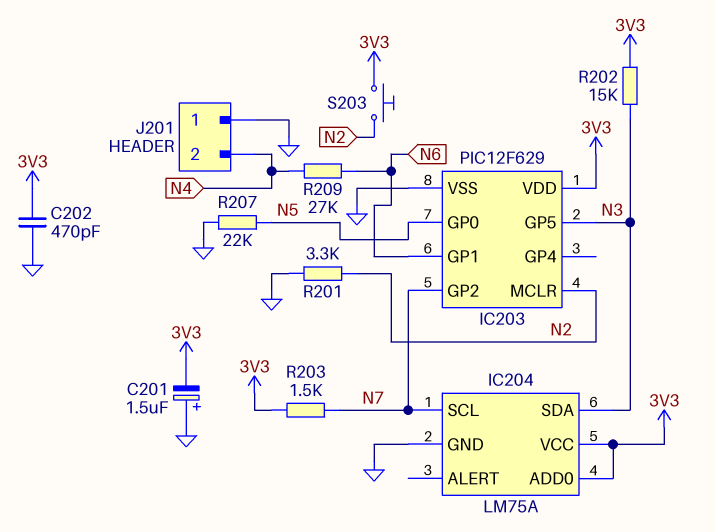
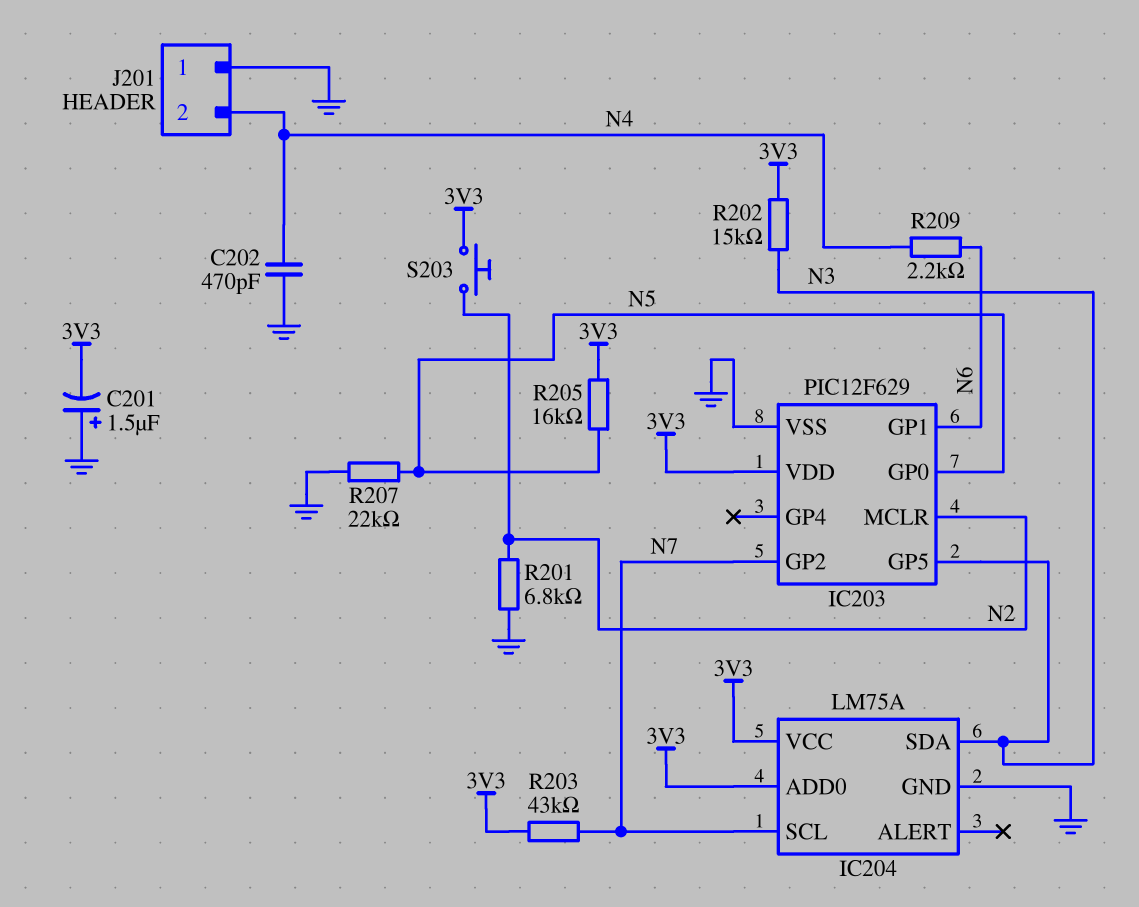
C202: 470pF (3V3, GND) -> 470pF (GND, N4)
R201: 3.3k (GND, N2) -> 6.8k (GND, N2)
R203: 1.5k (3V3, N7) -> 43k (3V3, N7)
R205: none -> 16k (3V3, N5)
R209: 27k (N4, N6) -> 2.2k (N4, N6)

